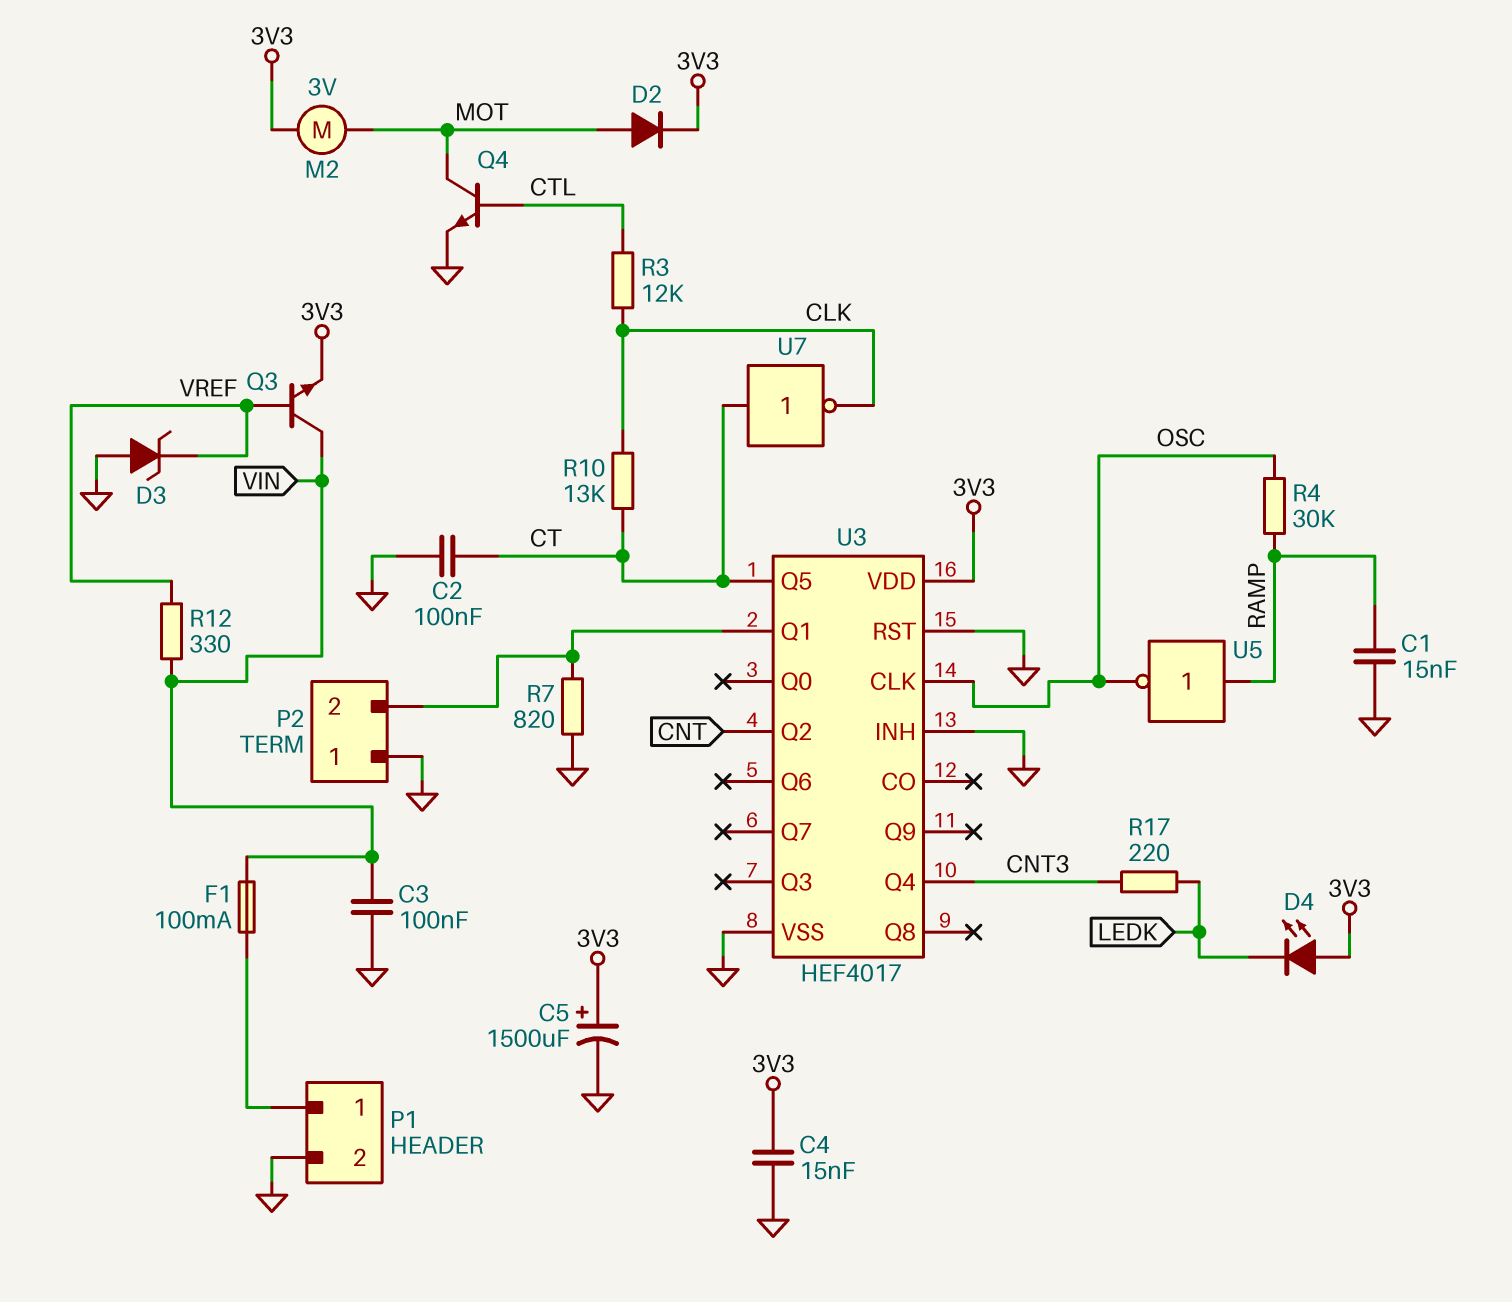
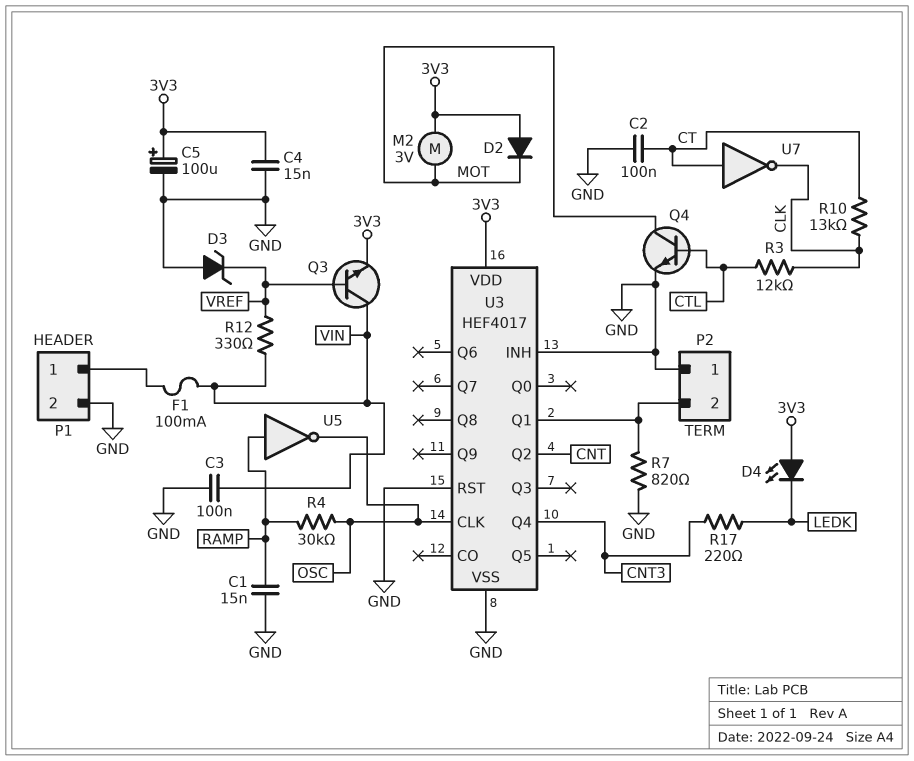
C5: 1500uF (plus 3V3, minus GND) -> 100uF (plus 3V3, minus GND)
D2: diode (A MOT, K 3V3) -> diode (A 3V3, K MOT)
U3 pin Q5: CT -> none

